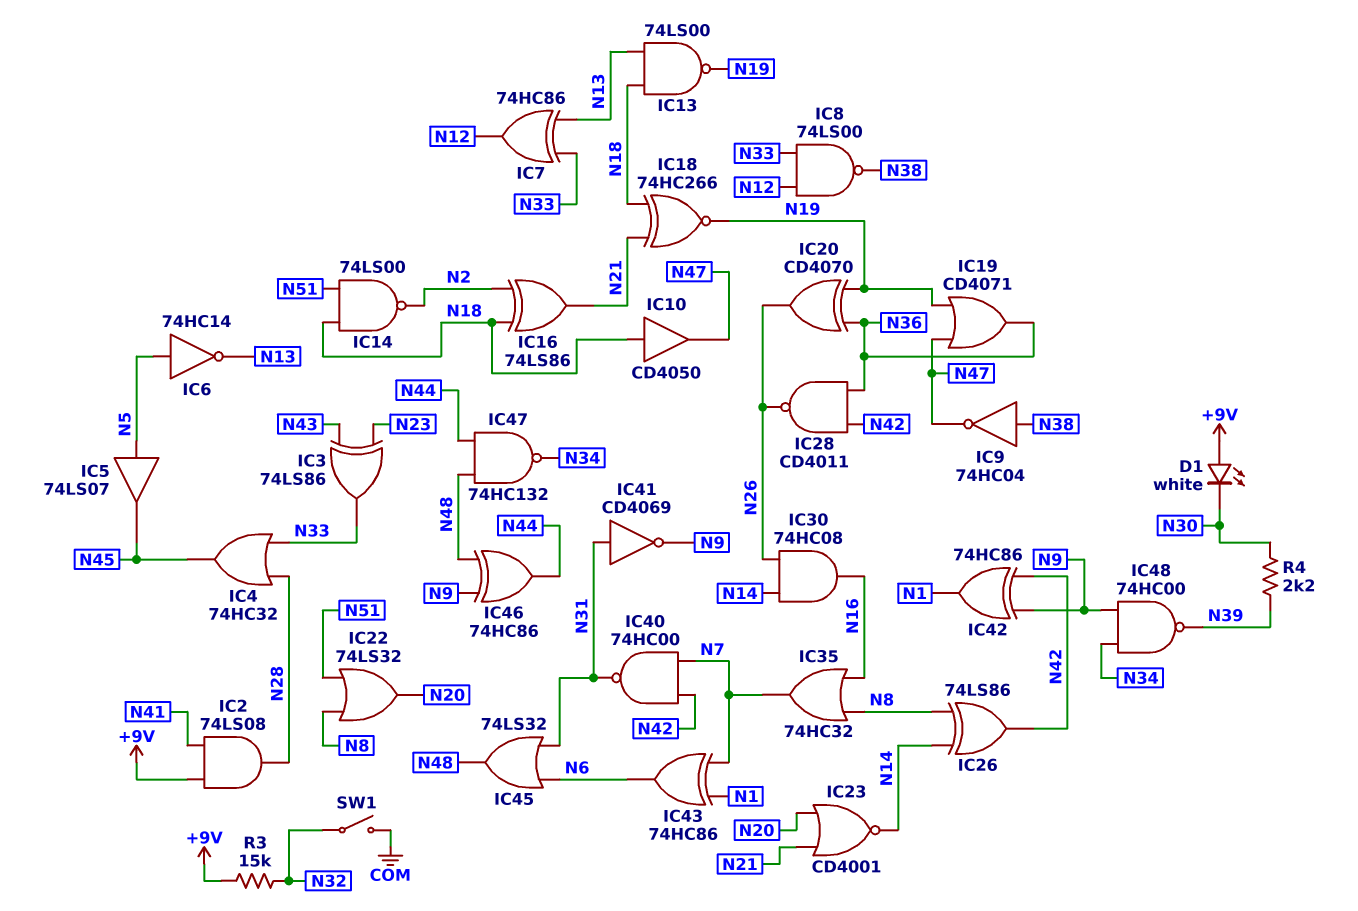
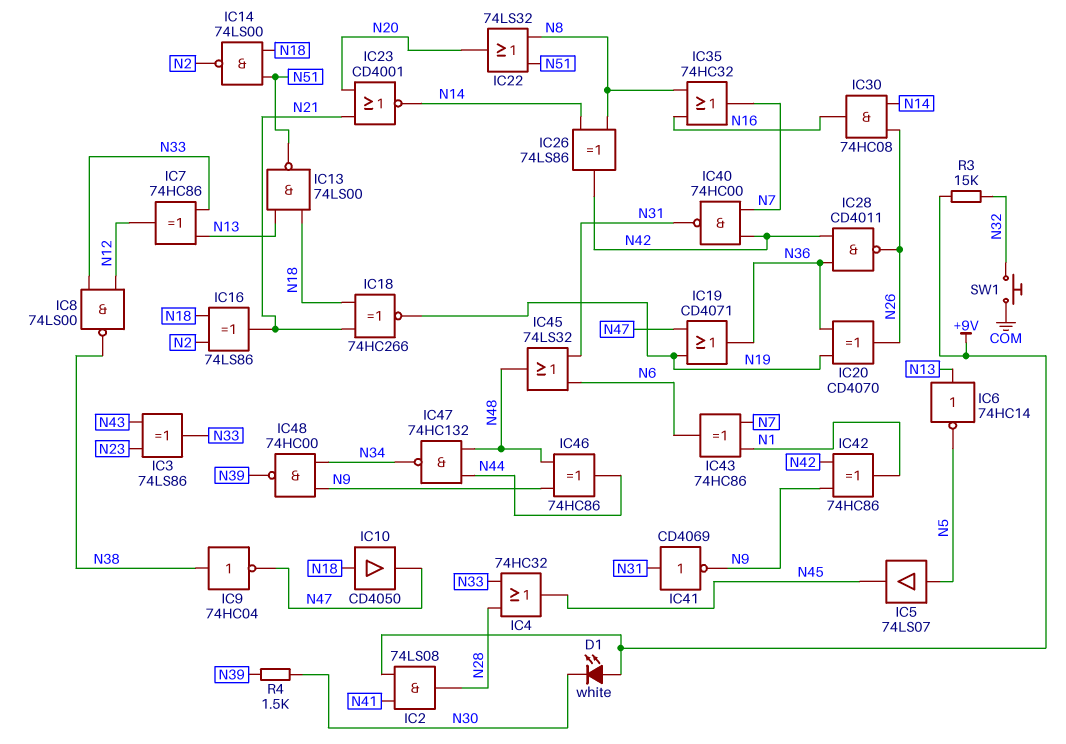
IC6: NOT 74HC14 (in N5, out N13) -> NOT 74HC14 (in N13, out N5)
IC13: NAND 74LS00 (in N13, in N18, out N19) -> NAND 74LS00 (in N13, in N18, out N51)
R4: 2.2k (N30, N39) -> 1.5k (N30, N39)
SW1: switch (COM, N32) -> button (COM, N32)

